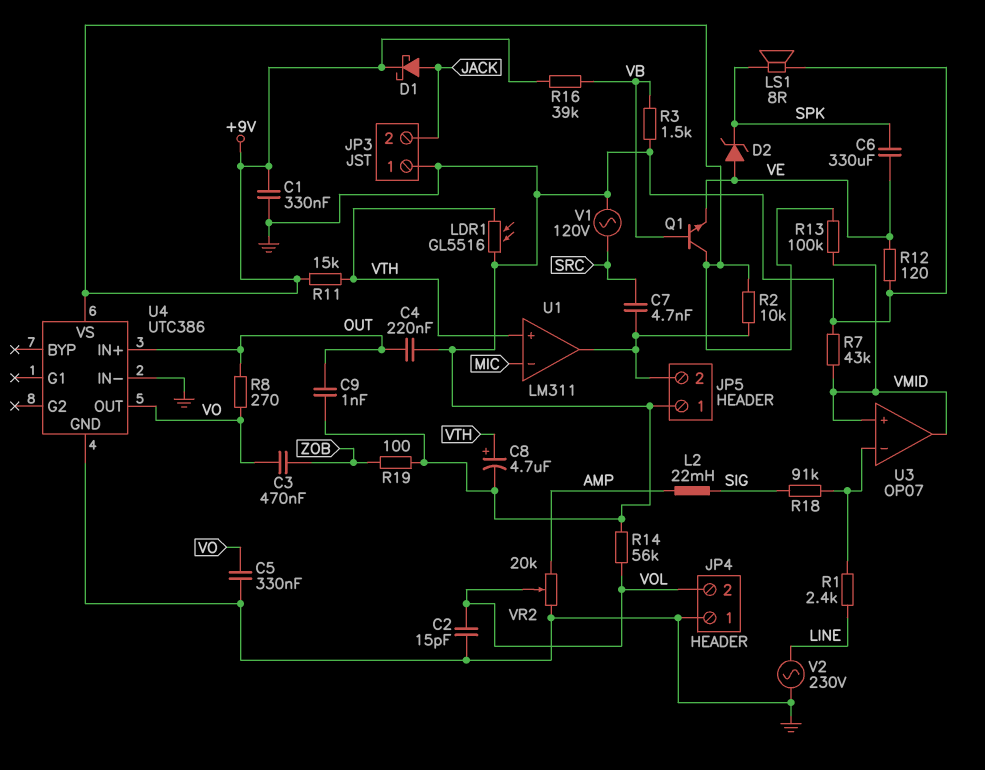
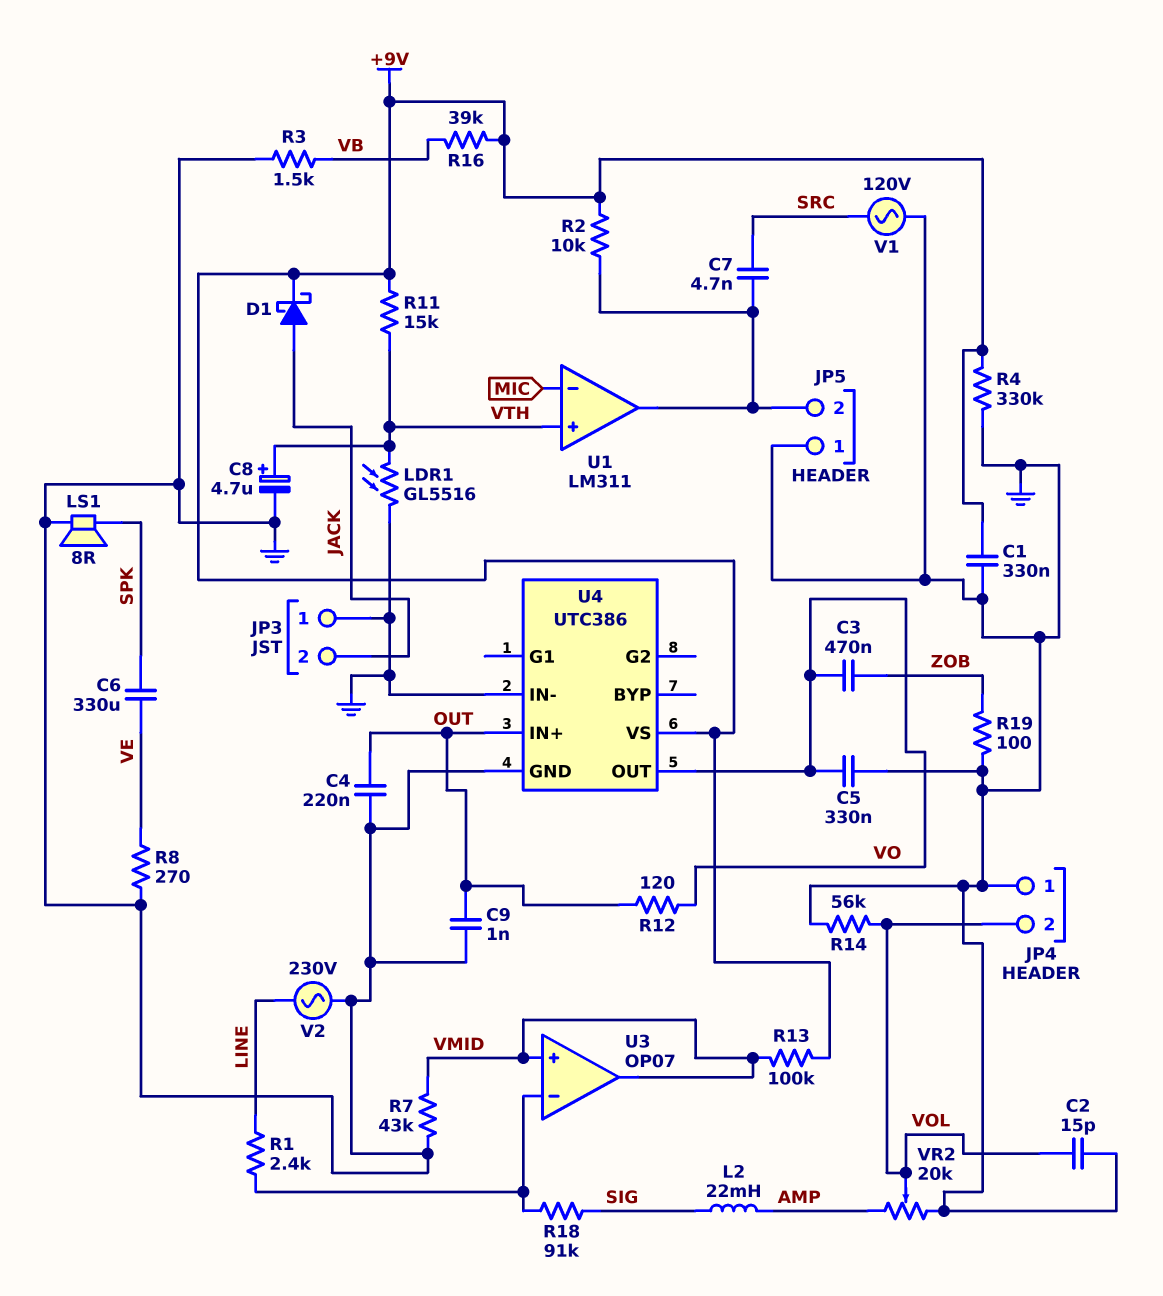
D2: zener (A VE, K SPK) -> none
Q1: NPN (B VB, C +9V, E VE) -> none
R4: none -> 330k (+9V, GND)
R8: 270 (OUT, VO) -> 270 (GND, VE)
R12: 120 (GND, VE) -> 120 (OUT, VO)

